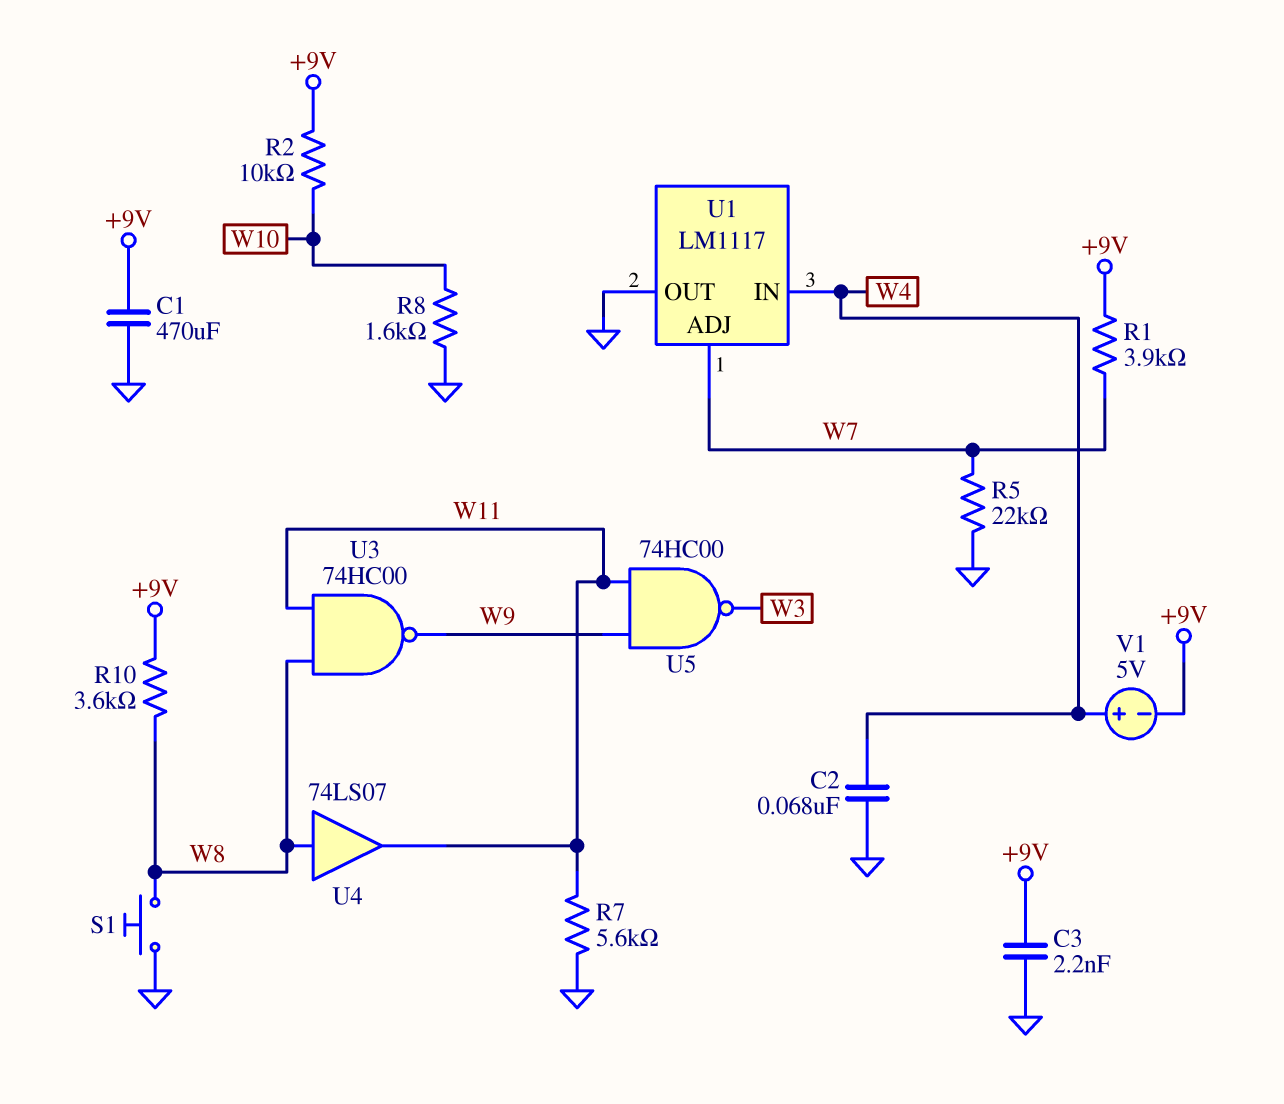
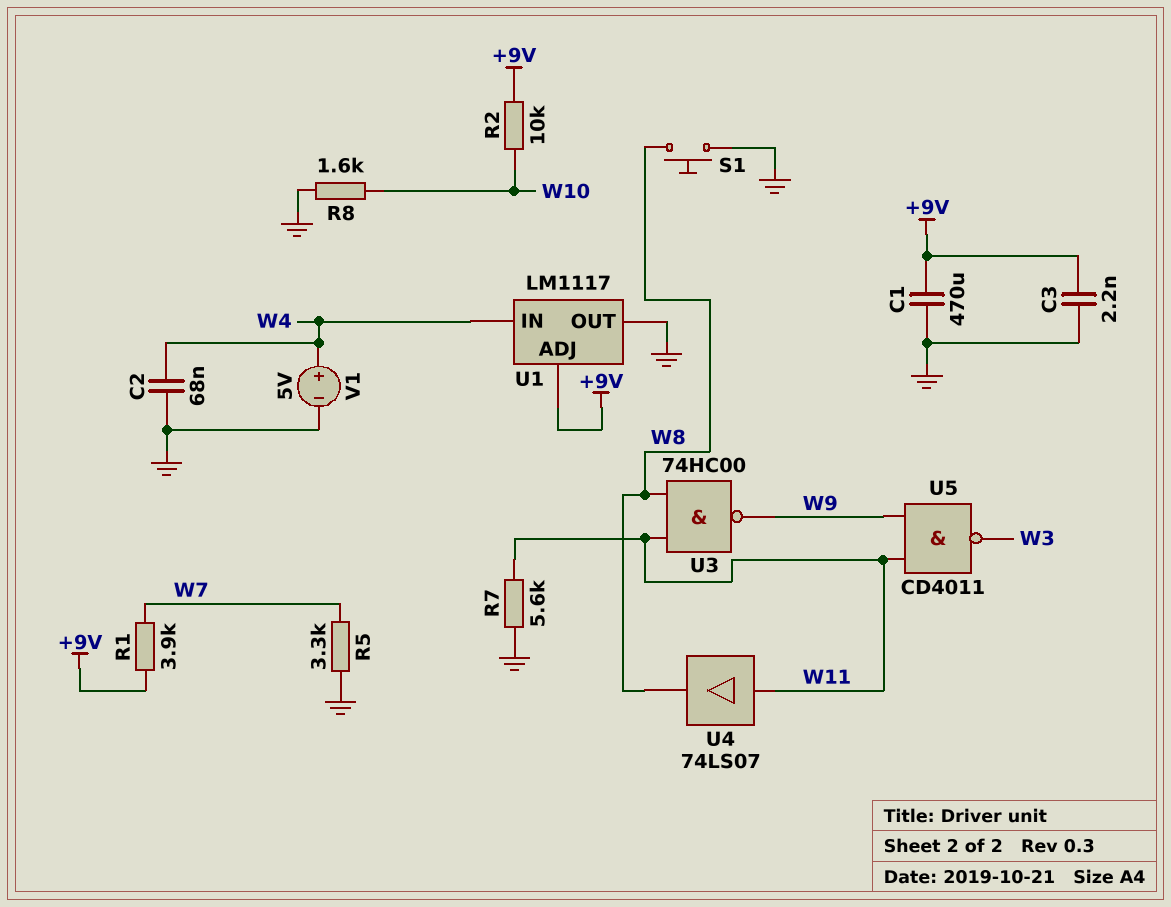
R5: 22k (GND, W7) -> 3.3k (GND, W7)
R10: 3.6k (+9V, W8) -> none
U1 pin ADJ: W7 -> +9V
U4: buffer 74LS07 (in W8, out W11) -> buffer 74LS07 (in W11, out W8)
U5: NAND 74HC00 (in W9, in W11, out W3) -> NAND CD4011 (in W9, in W11, out W3)
V1: 5V (plus W4, minus +9V) -> 5V (plus W4, minus GND)

